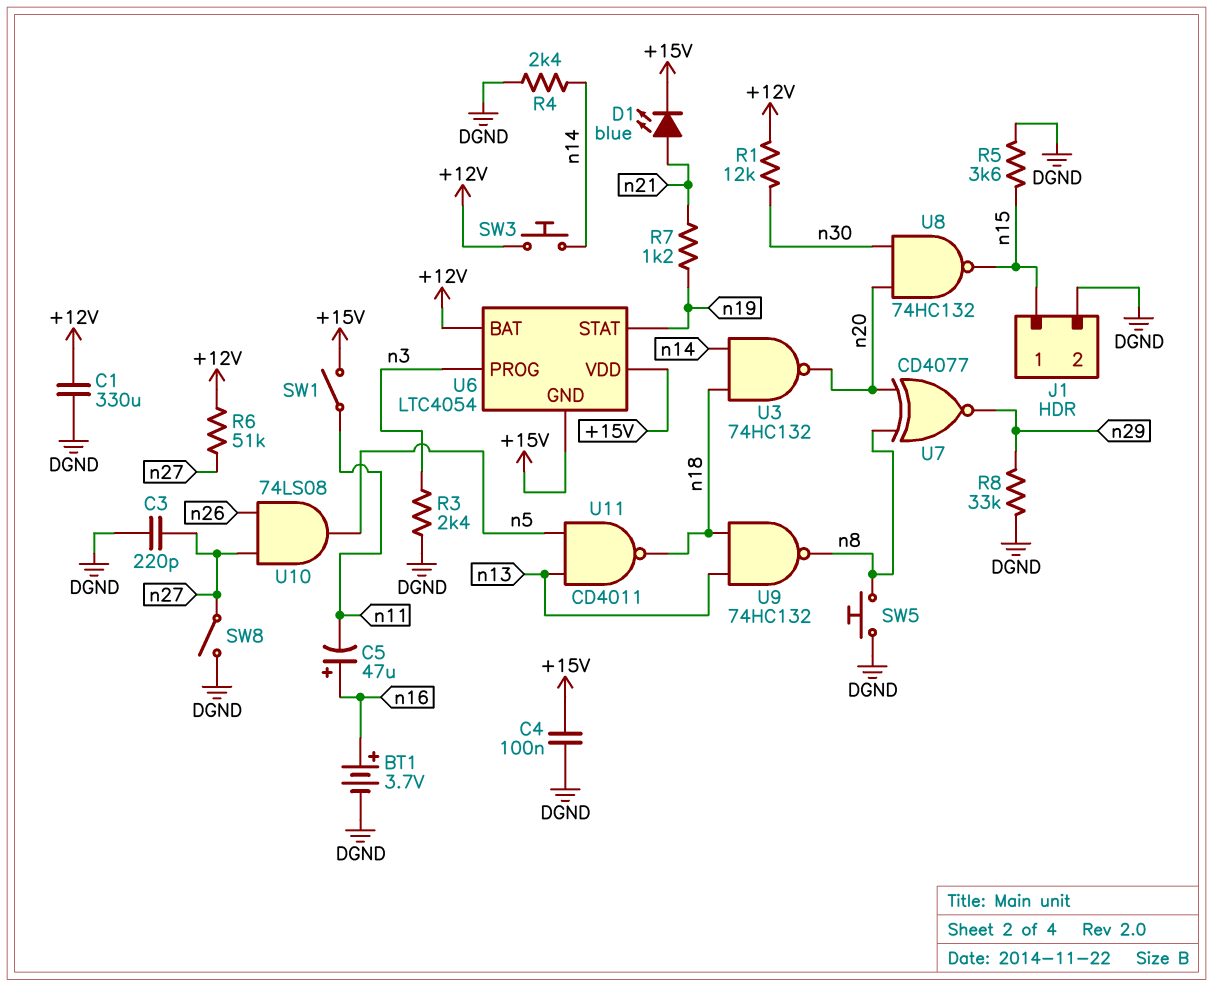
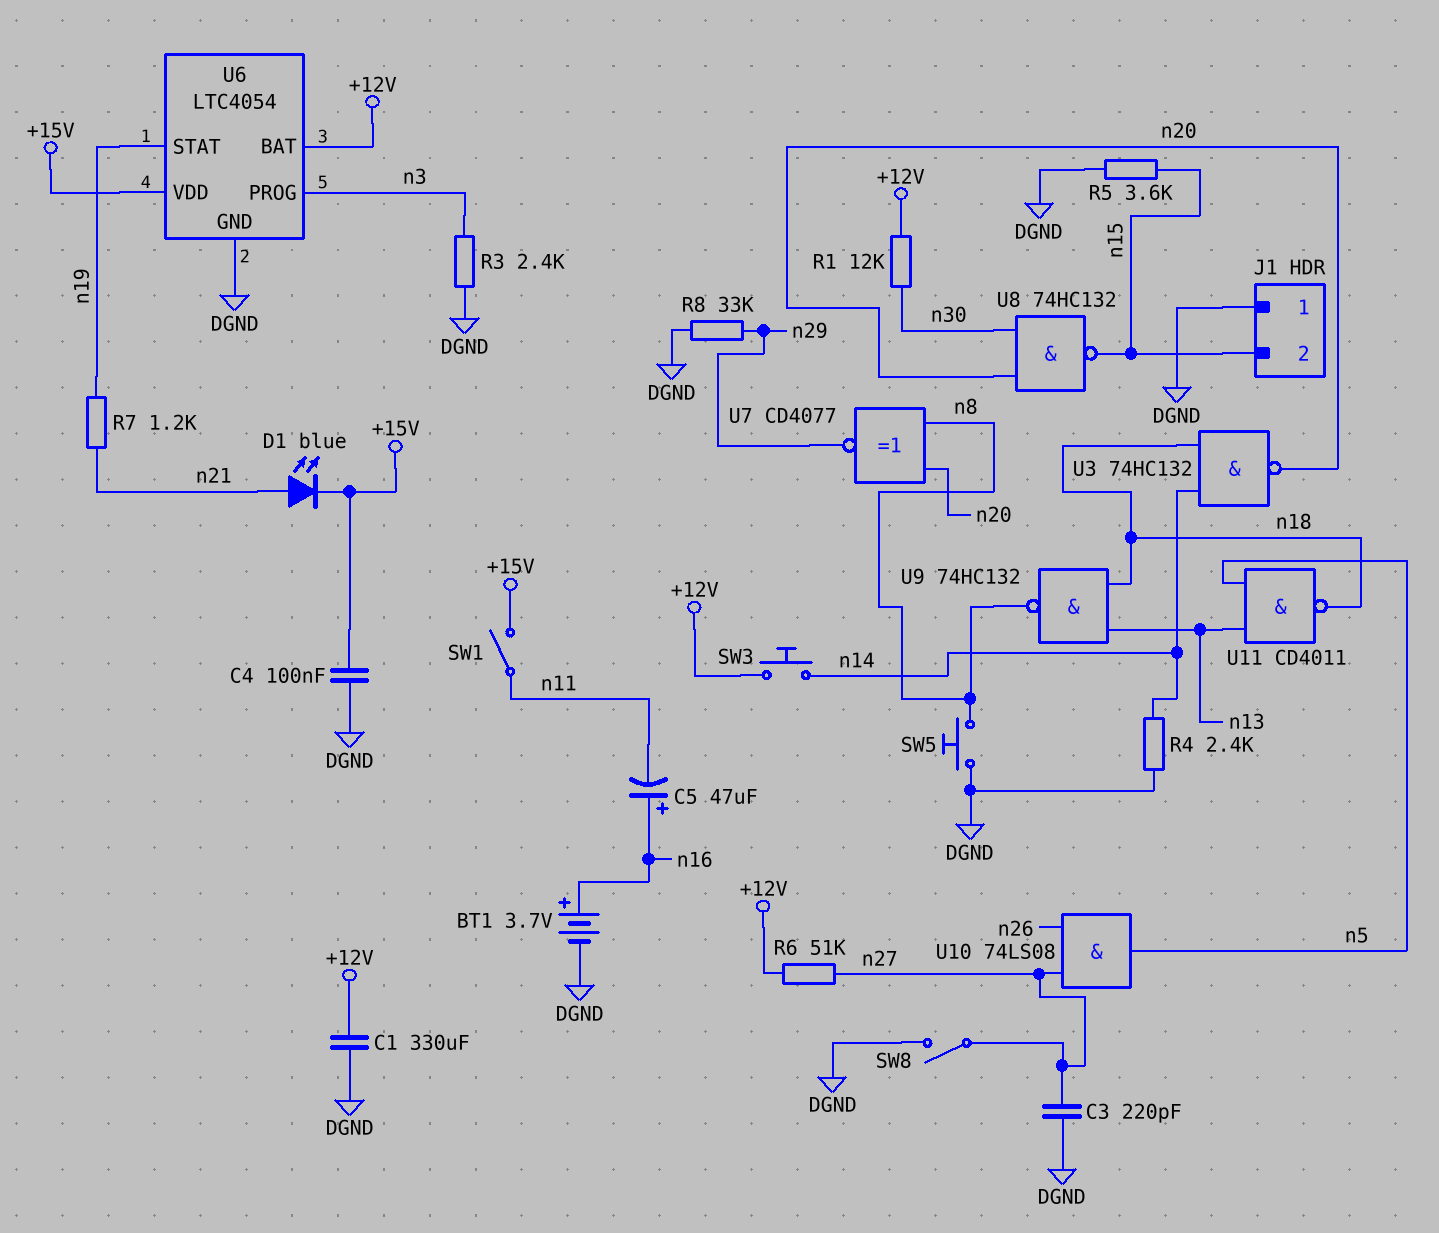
J1 pin 1: n15 -> DGND
J1 pin 2: DGND -> n15
U6 pin GND: +15V -> DGND

